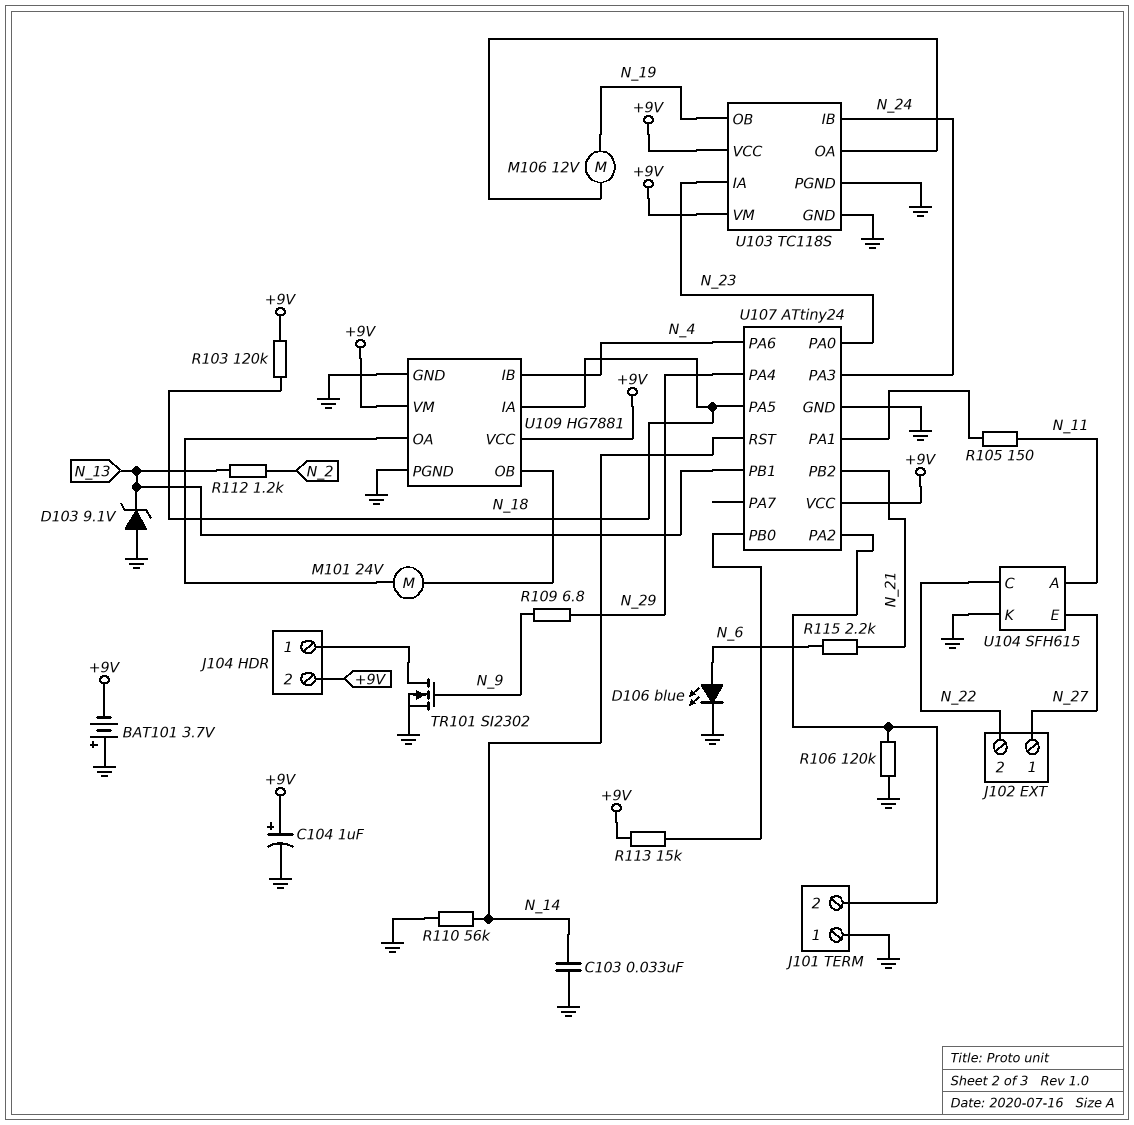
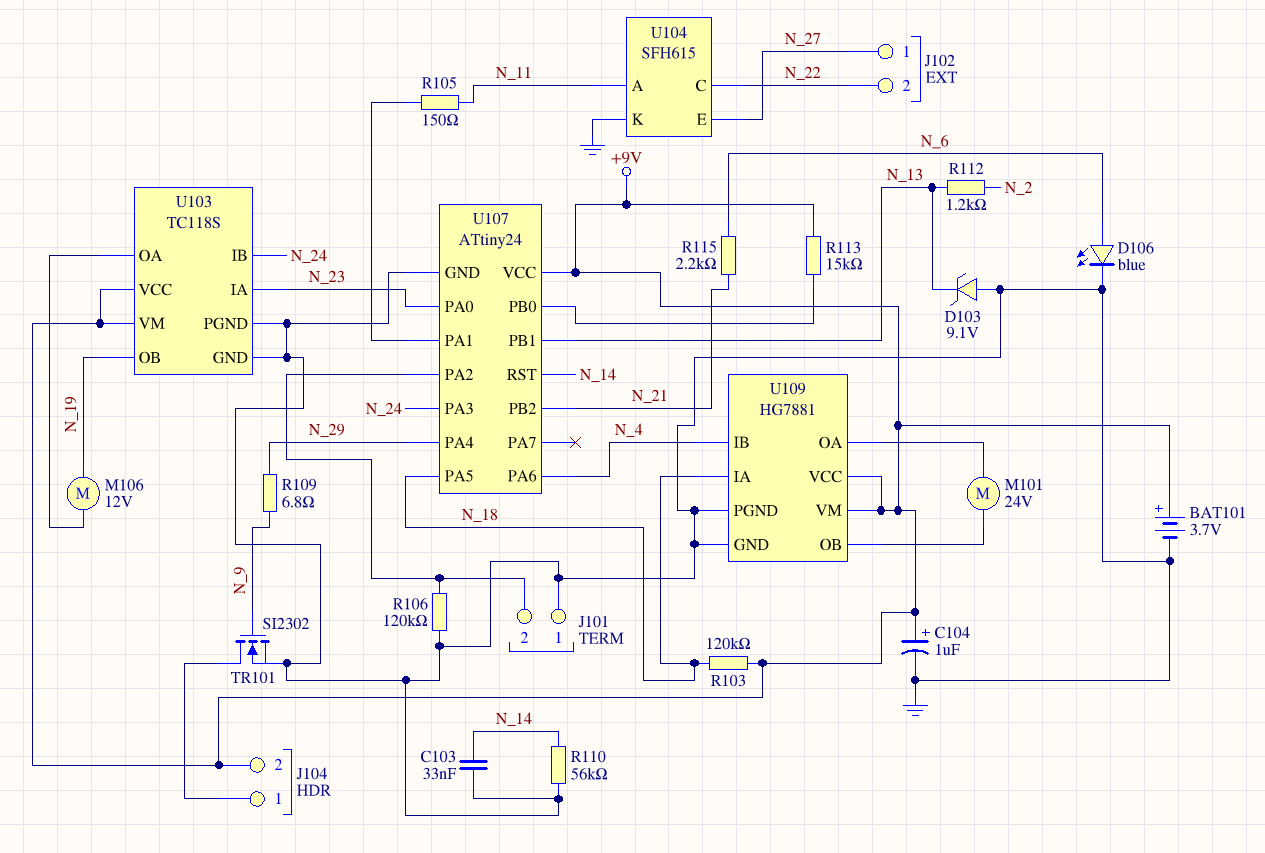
BAT101: 3.7V (plus GND, minus +9V) -> 3.7V (plus +9V, minus GND)

